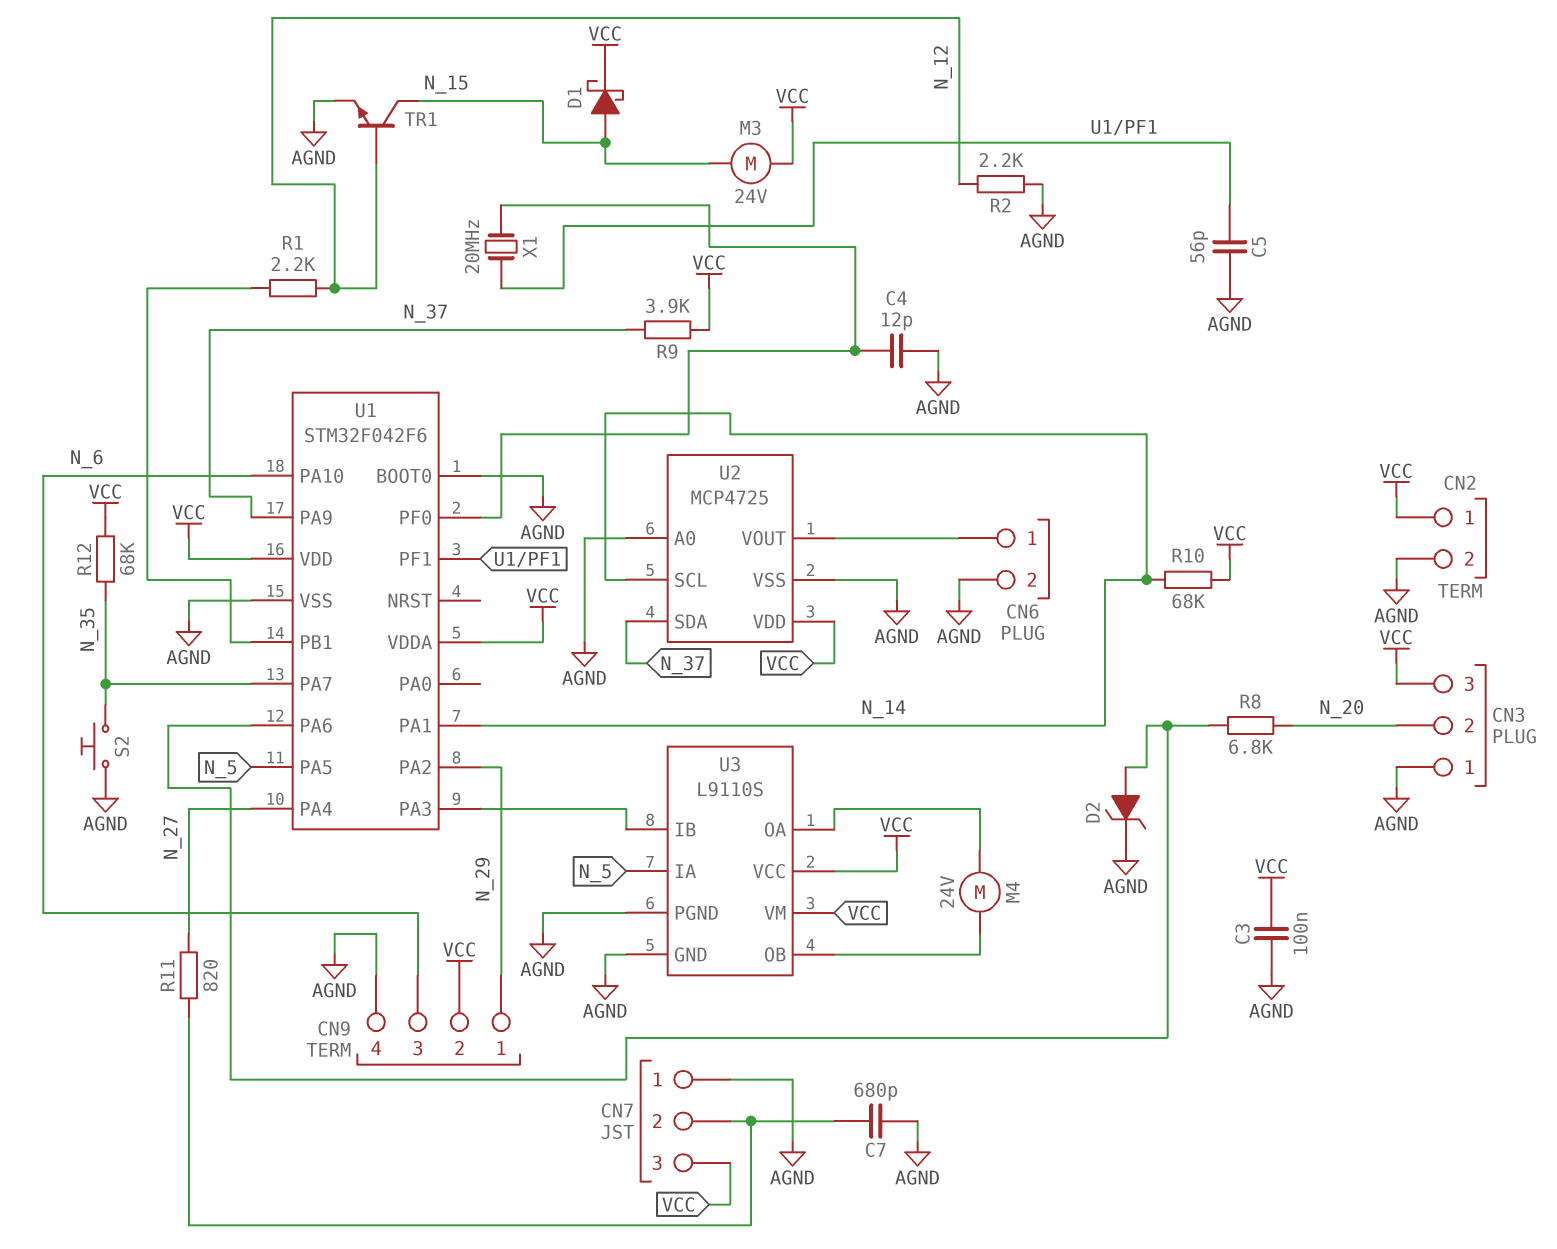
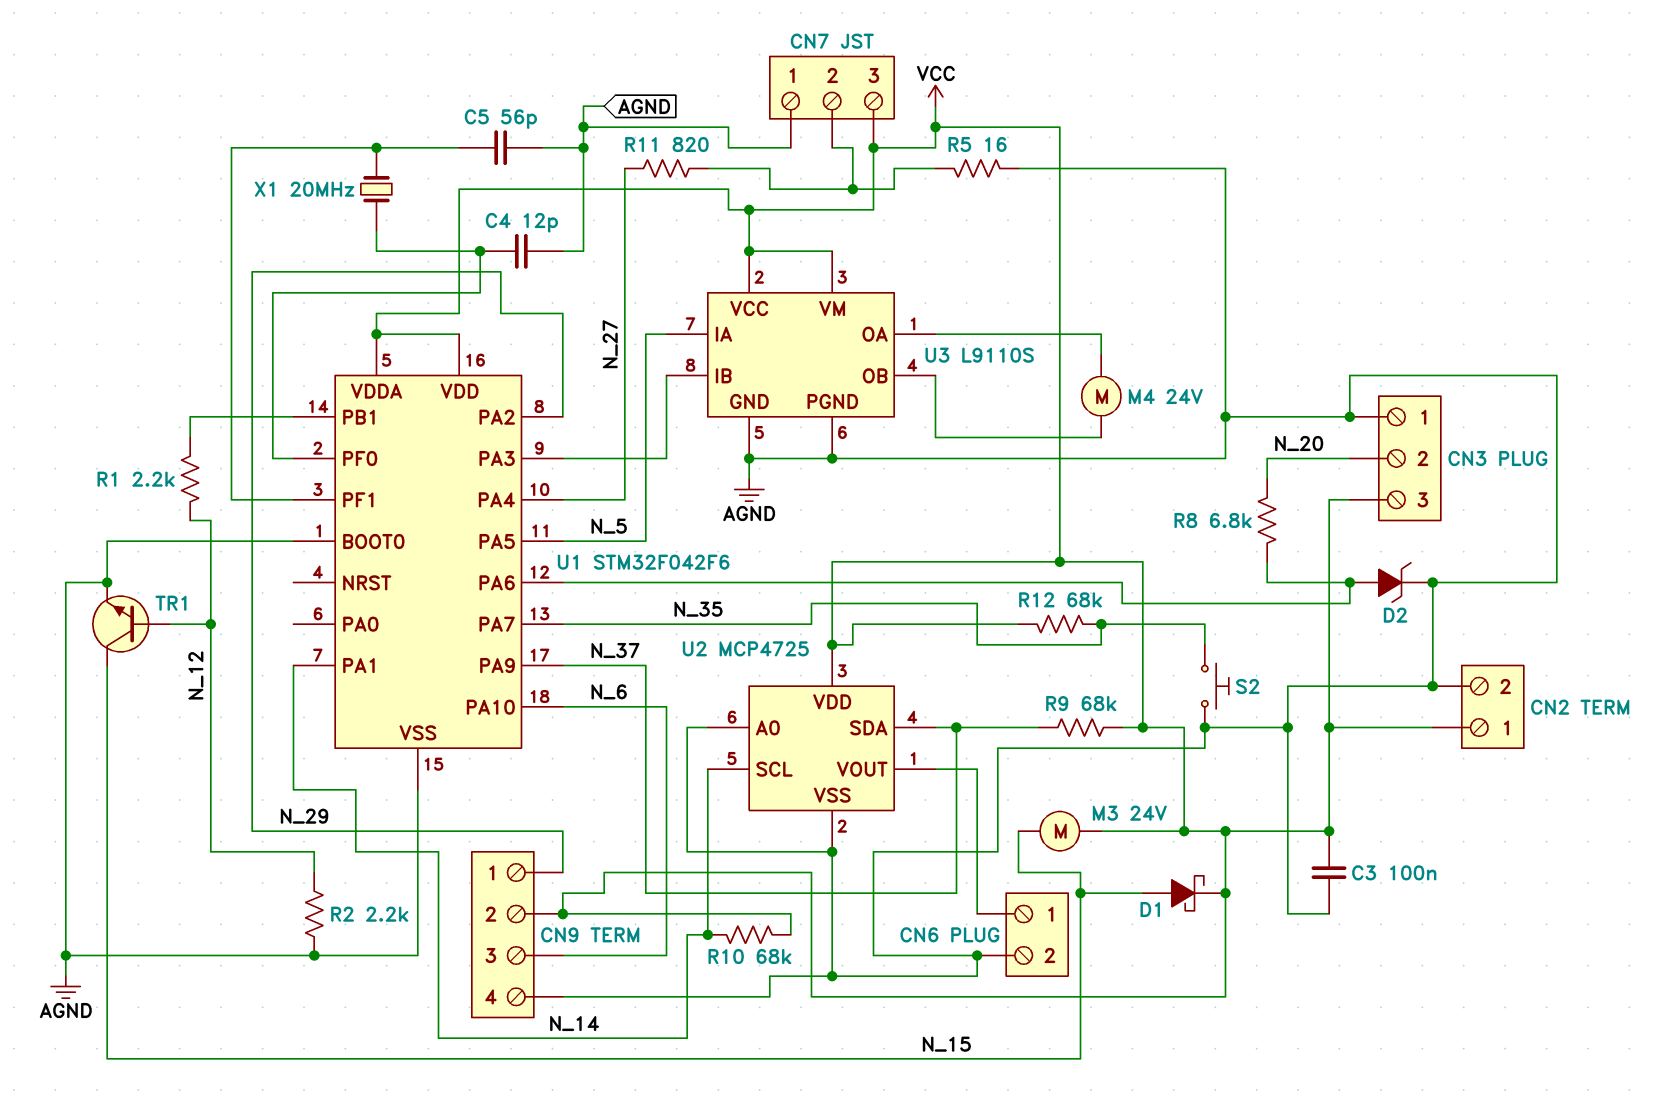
C7: 680pF (AGND, CN7/2) -> none
R5: none -> 16 (AGND, CN7/2)
R9: 3.9k (N_37, VCC) -> 68k (N_37, VCC)

